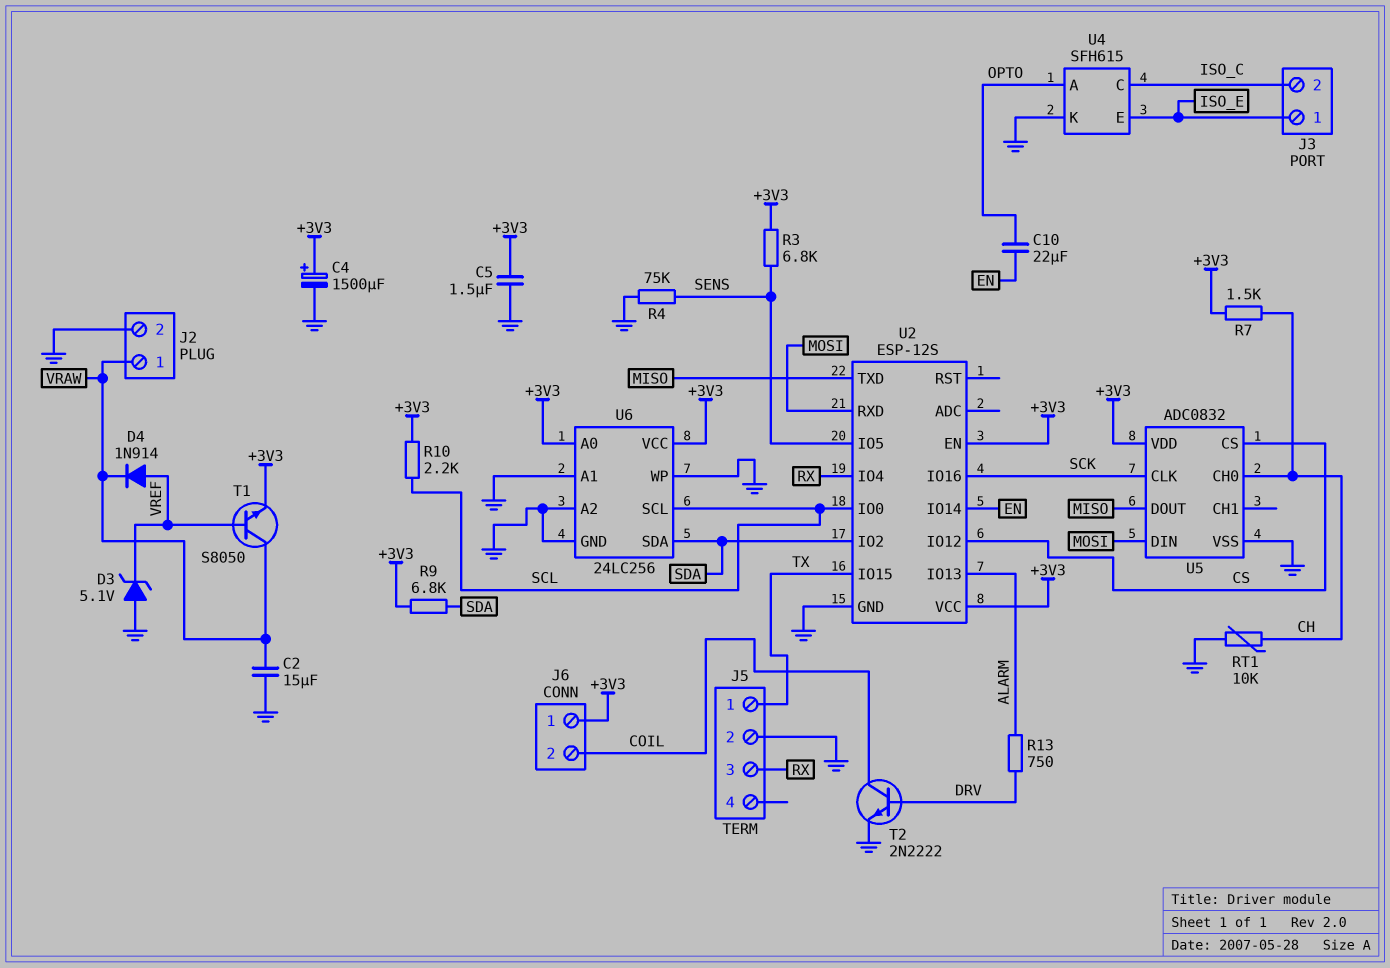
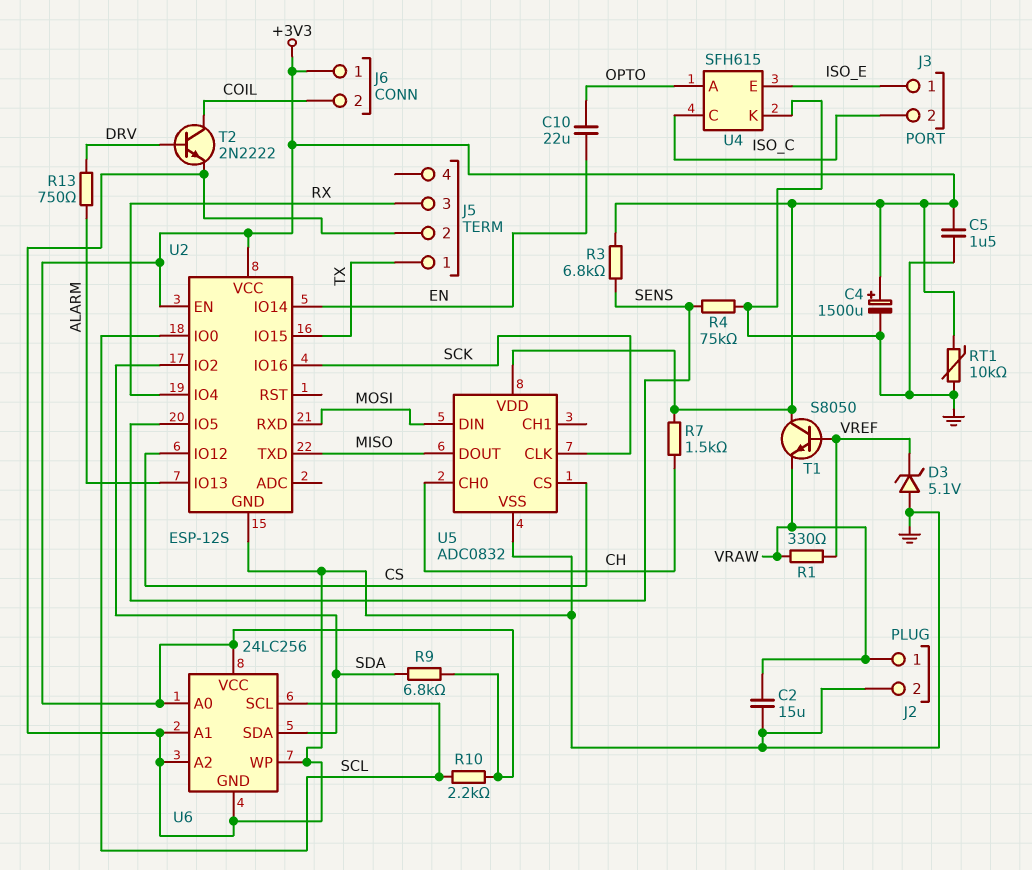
D4: diode 1N914 (A VREF, K VRAW) -> none
R1: none -> 330 (VRAW, VREF)
RT1: 10k (CH, GND) -> 10k (+3V3, GND)
T1: NPN S8050 (B VREF, C VRAW, E +3V3) -> NPN S8050 (B VREF, C +3V3, E VRAW)

